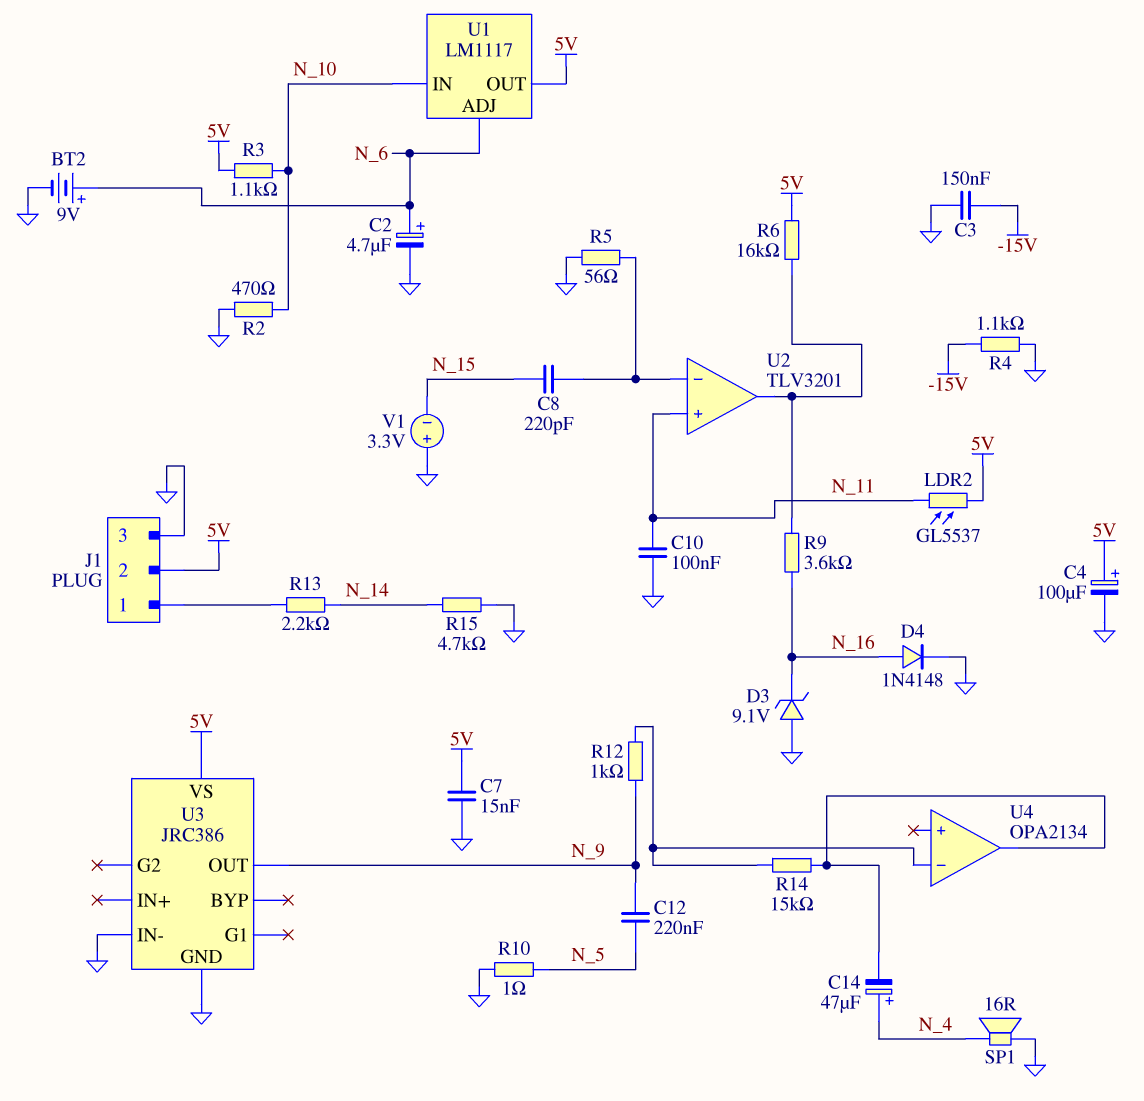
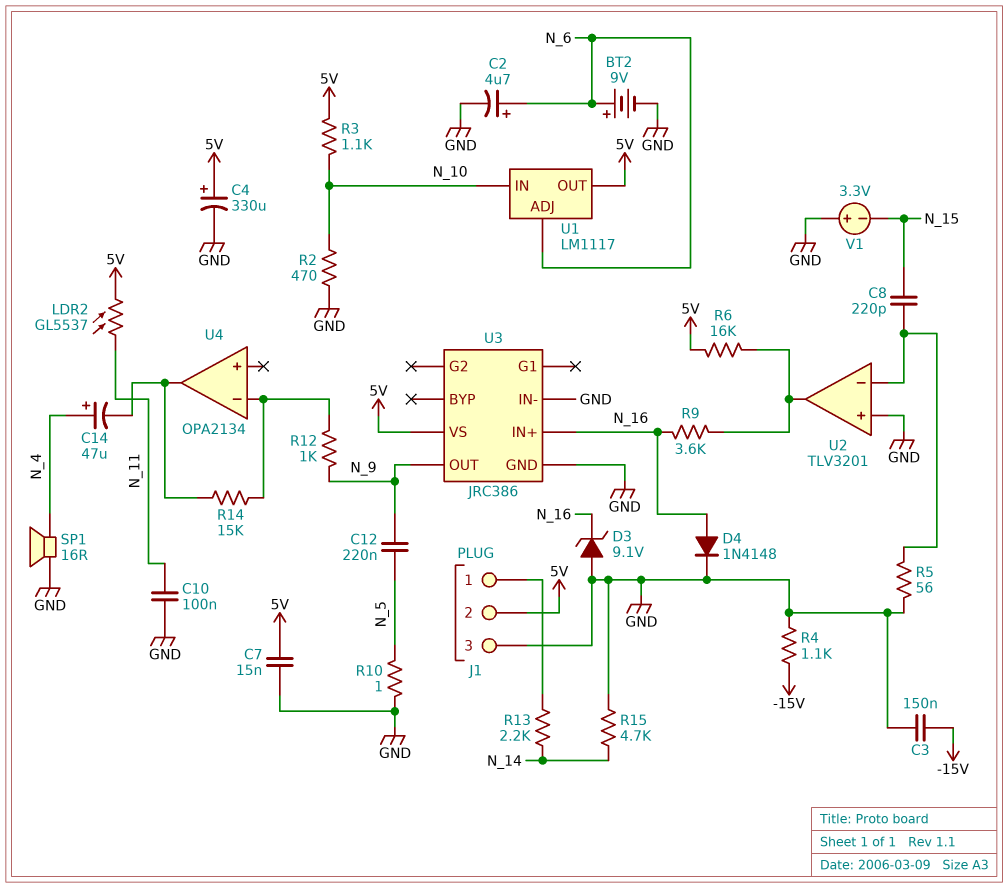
C4: 100uF (plus 5V, minus GND) -> 330uF (plus 5V, minus GND)
U2 pin in+: N_11 -> GND
U3 pin IN+: none -> N_16

